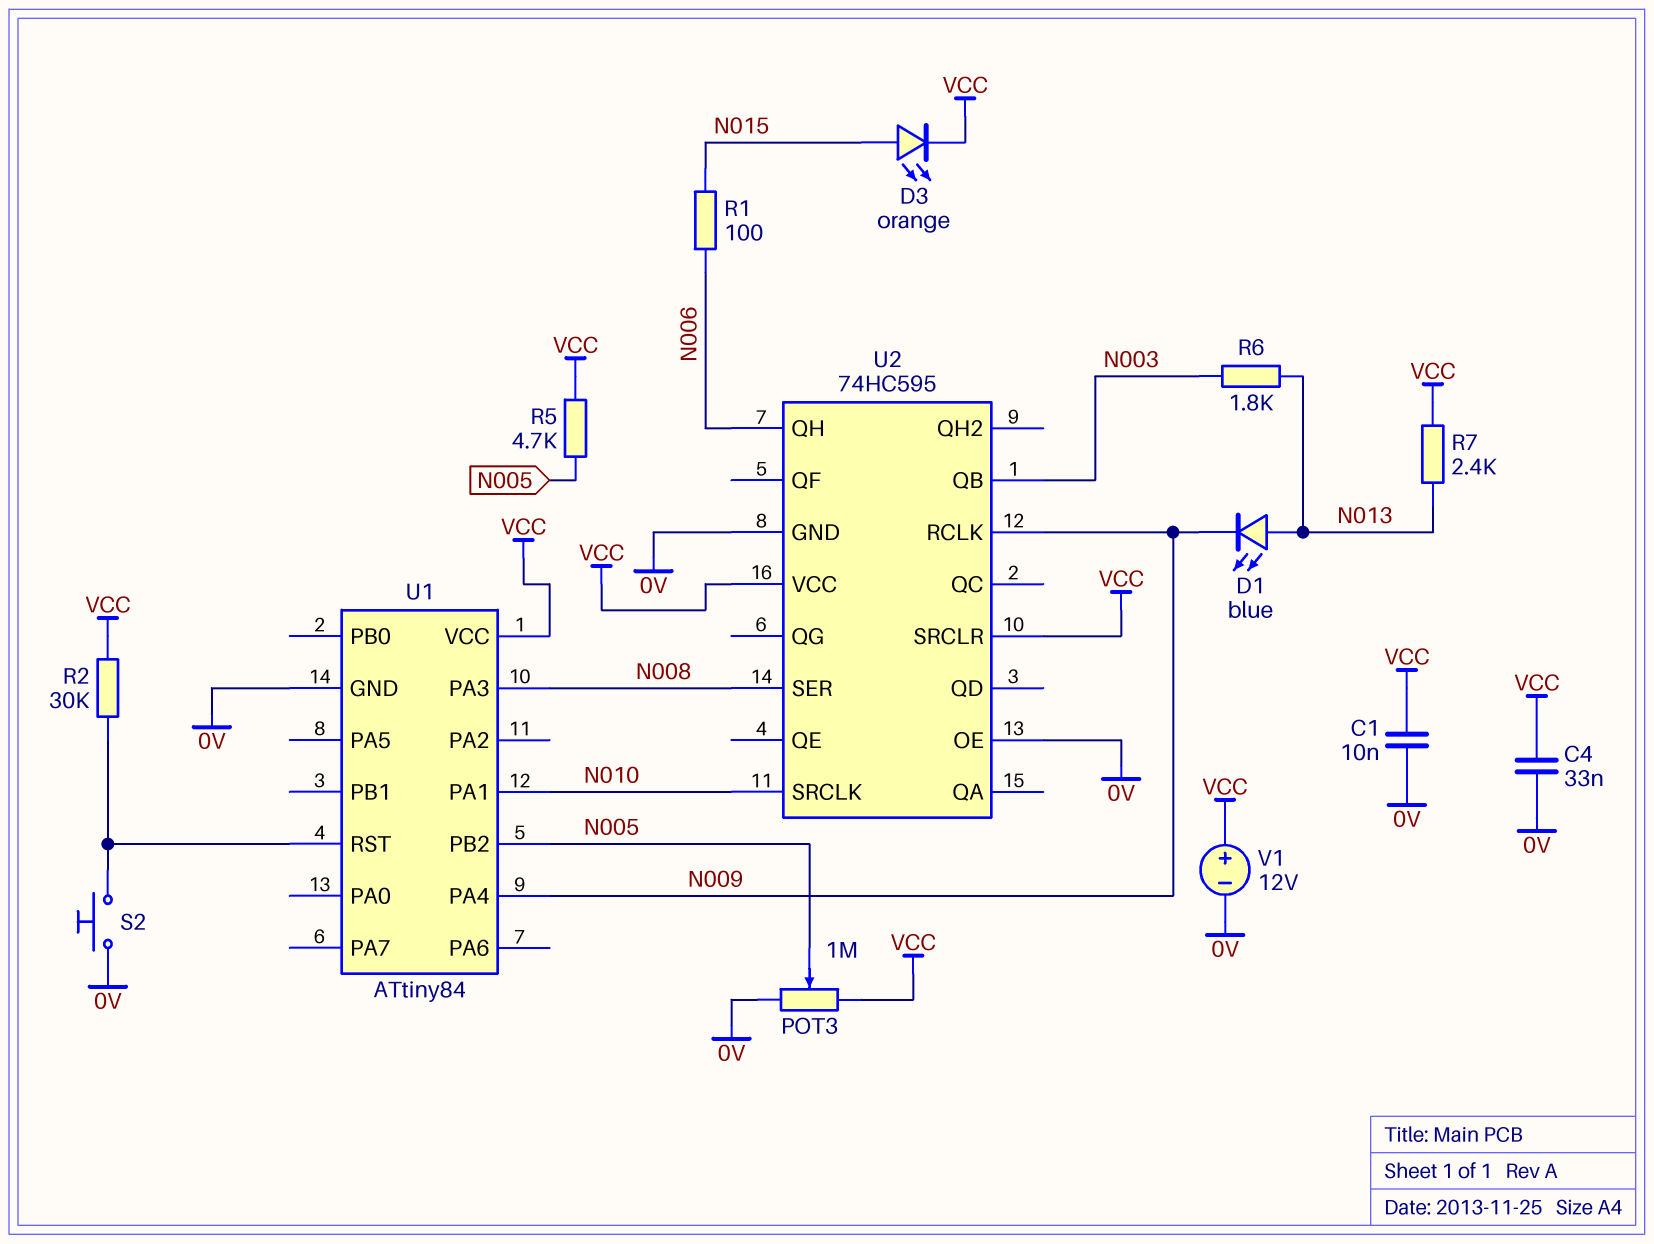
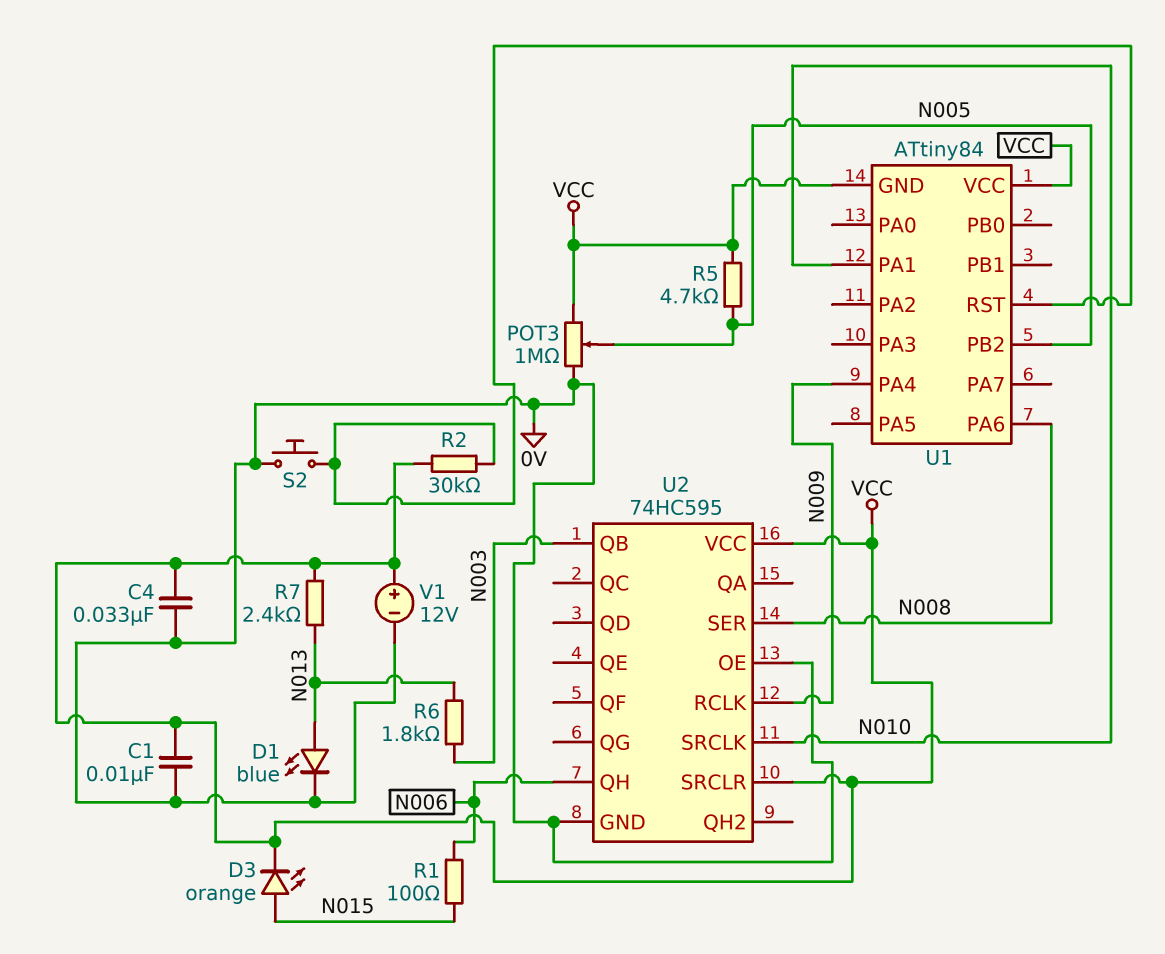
D1: LED blue (A N013, K N009) -> LED blue (A N013, K 0V)
U1 pin GND: 0V -> VCC
U1 pin PA3: N008 -> none
U1 pin PA6: none -> N008

